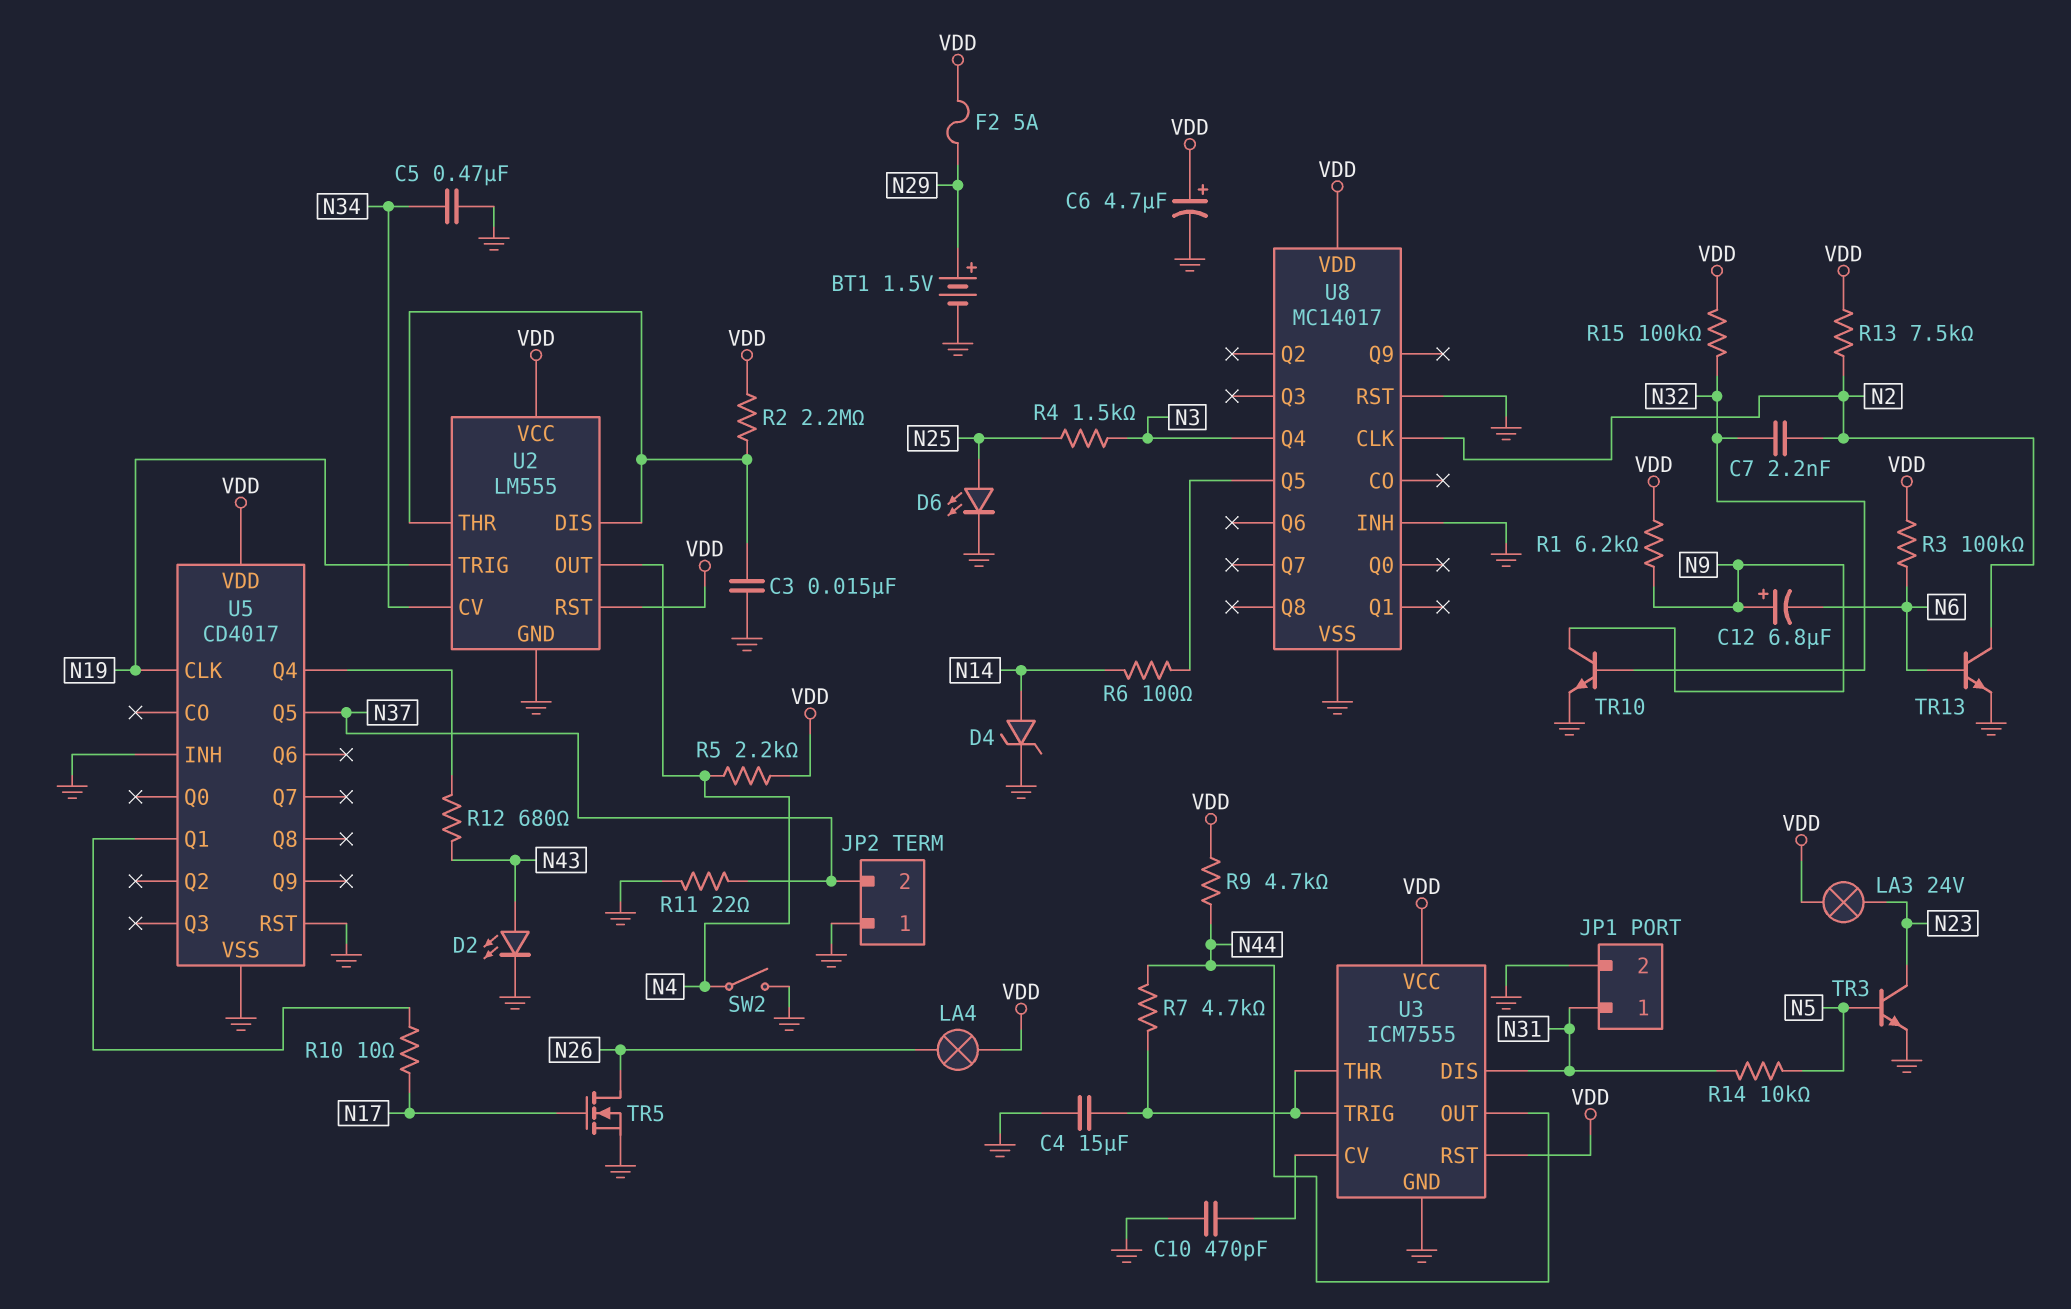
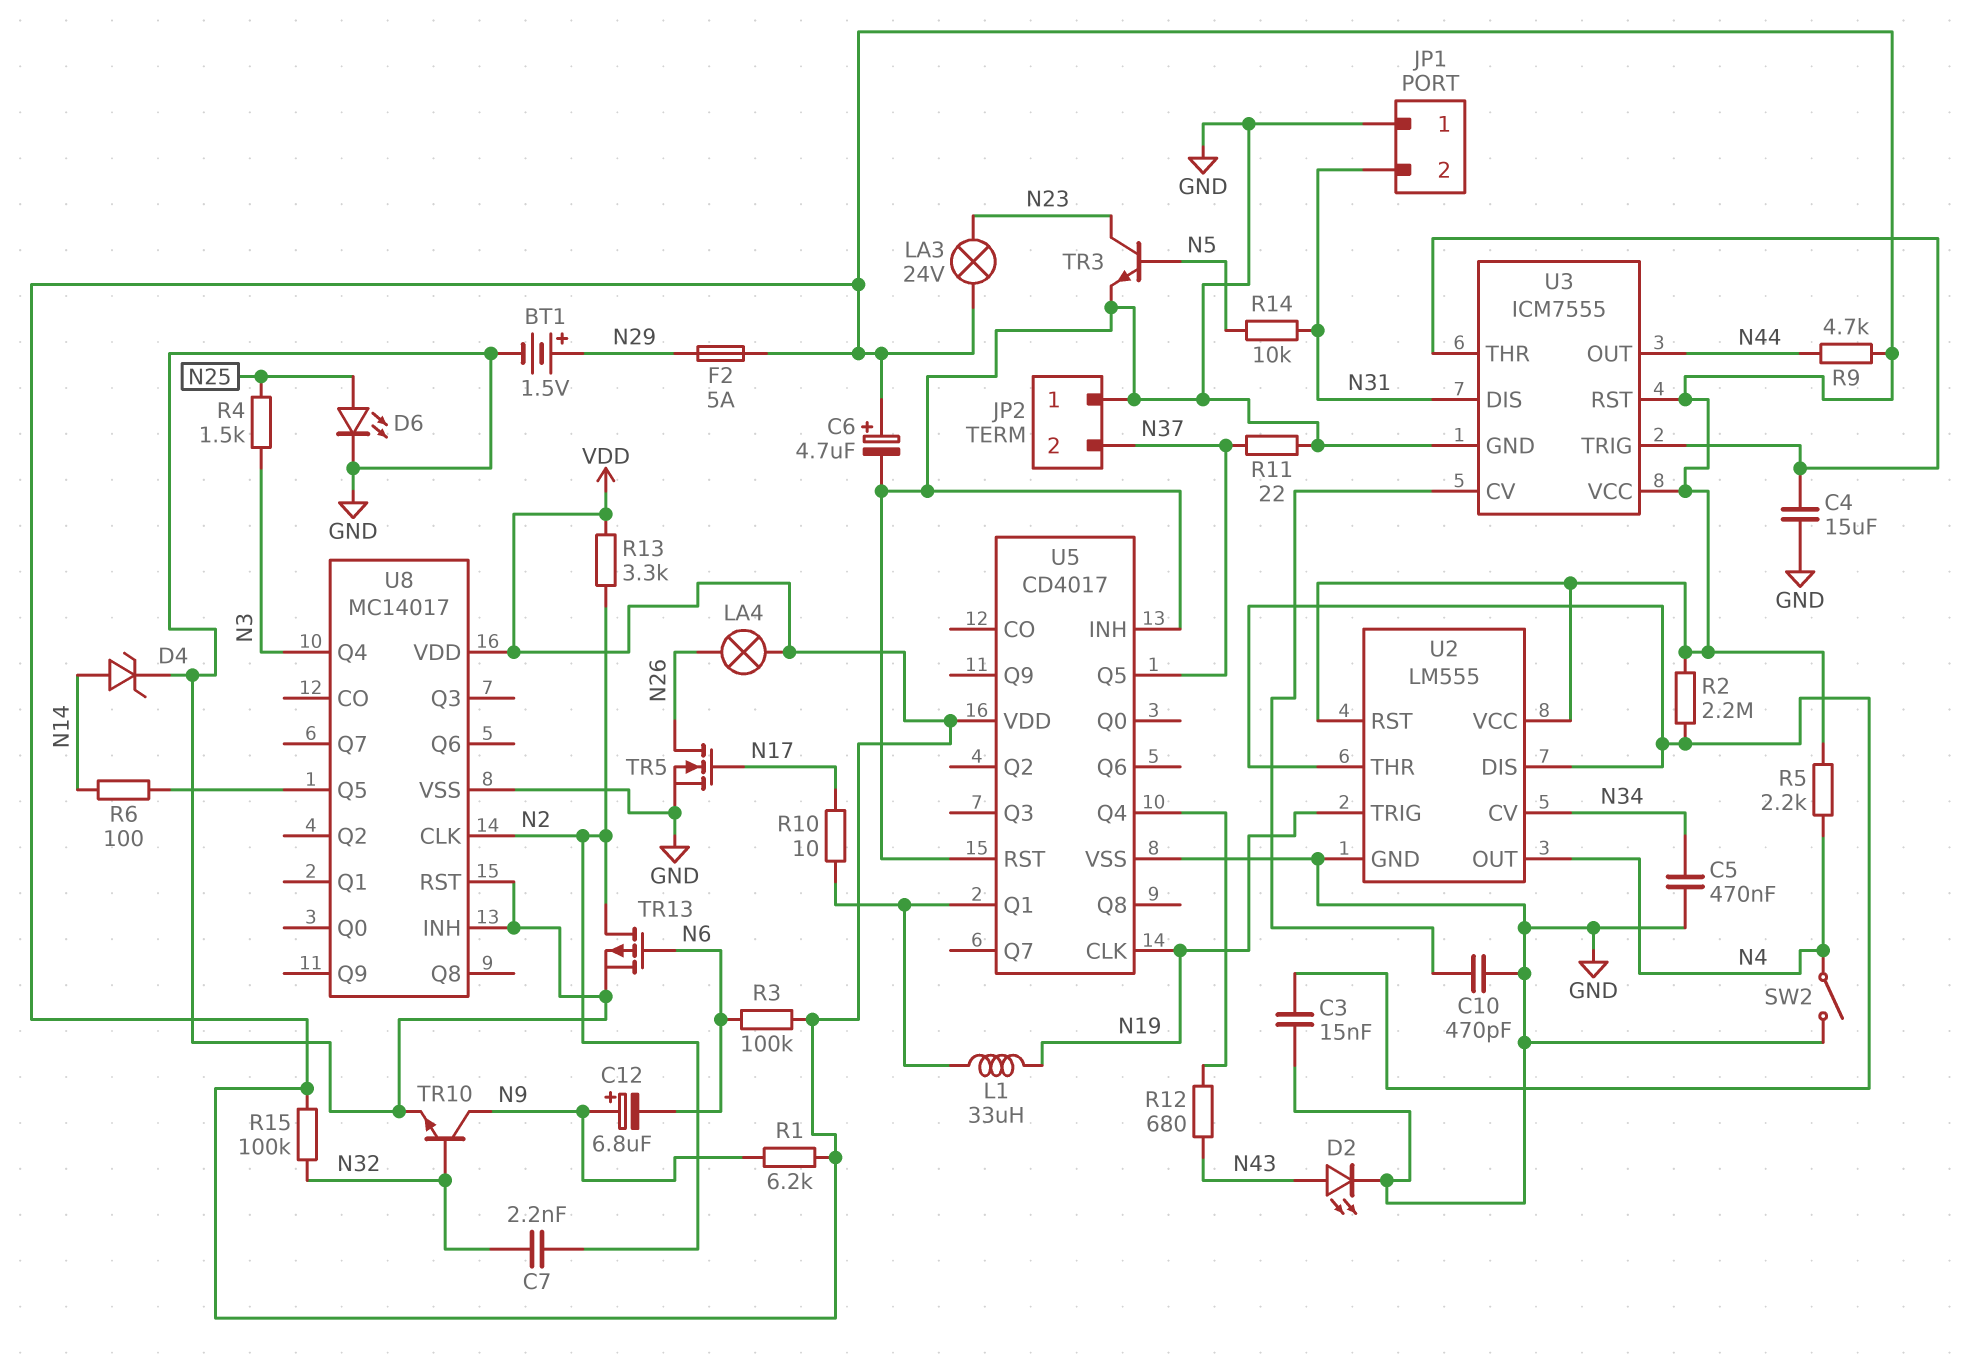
JP1 pin 1: N31 -> GND
JP1 pin 2: GND -> N31
L1: none -> 33uH (N19, U5/Q1)
R7: 4.7k (N44, U3/THR) -> none
R13: 7.5k (N2, VDD) -> 3.3k (N2, VDD)
TR13: NPN (B N6, C N2, E GND) -> PMOS (G N6, D N2, S GND)

